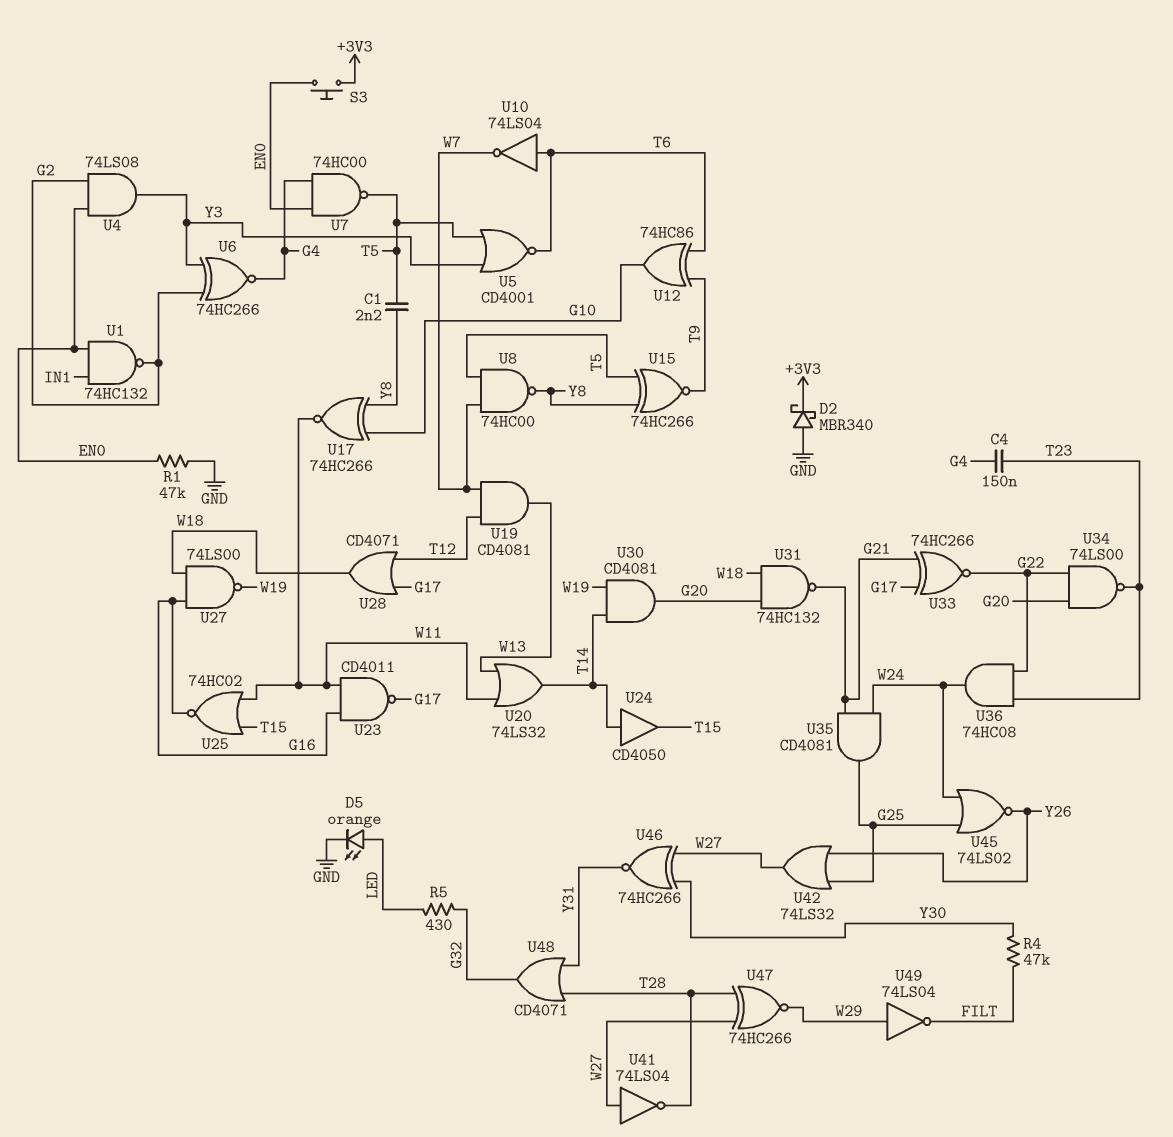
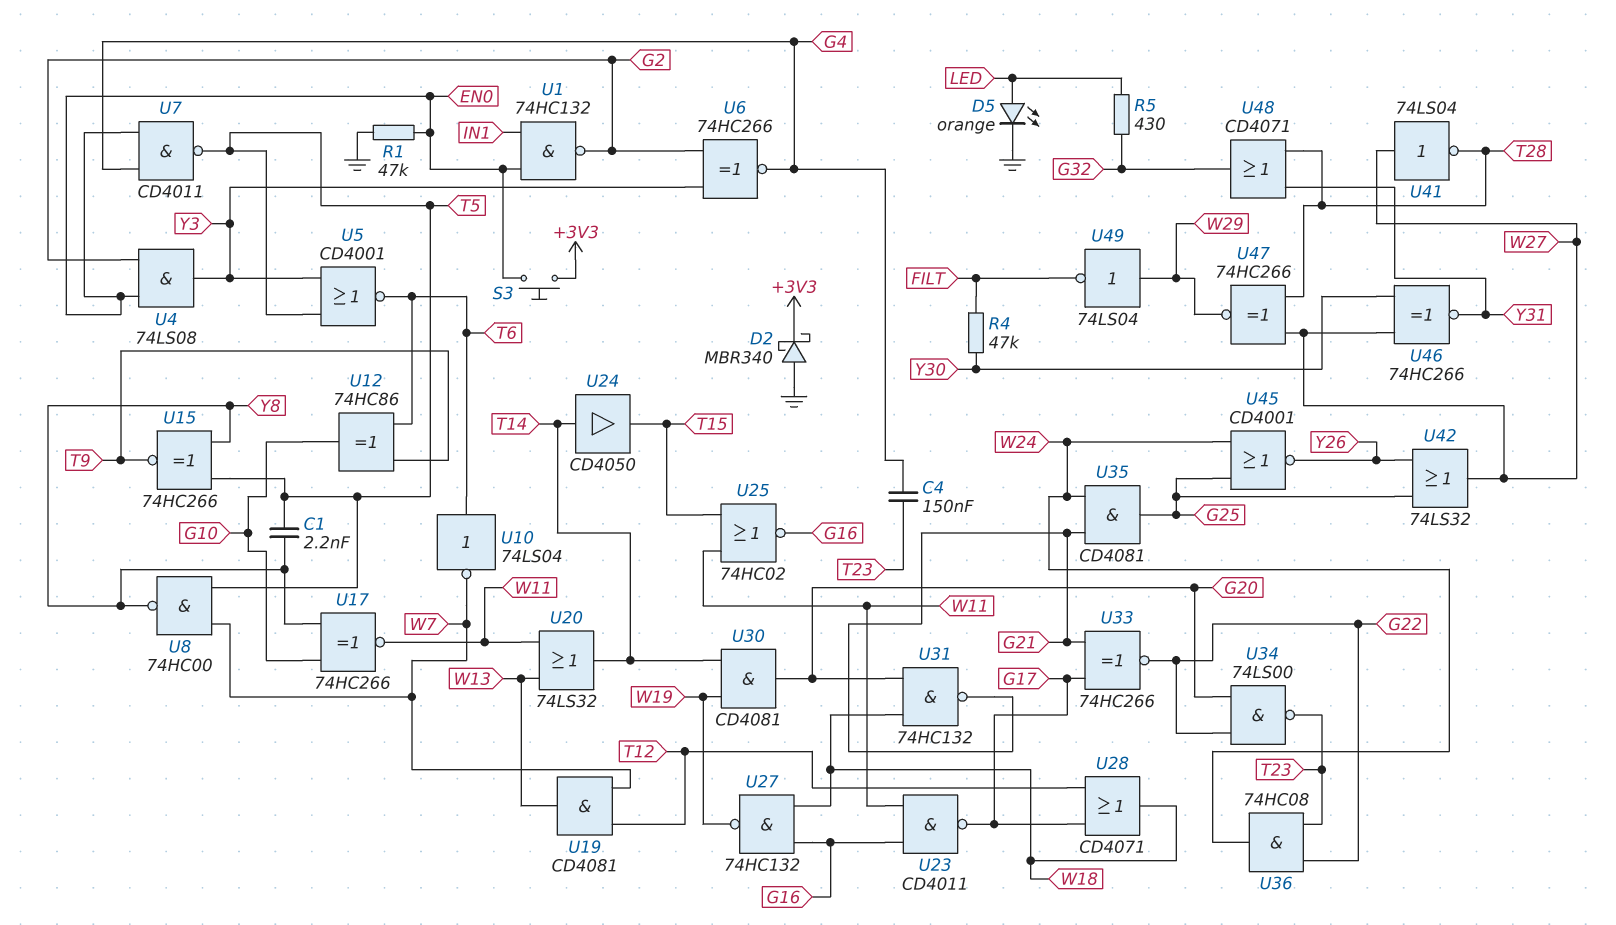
U7: NAND 74HC00 (in EN0, in G4, out T5) -> NAND CD4011 (in EN0, in G4, out T5)
U27: NAND 74LS00 (in G16, in W18, out W19) -> NAND 74HC132 (in G16, in W18, out W19)
U45: NOR 74LS02 (in G25, in W24, out Y26) -> NOR CD4001 (in G25, in W24, out Y26)

